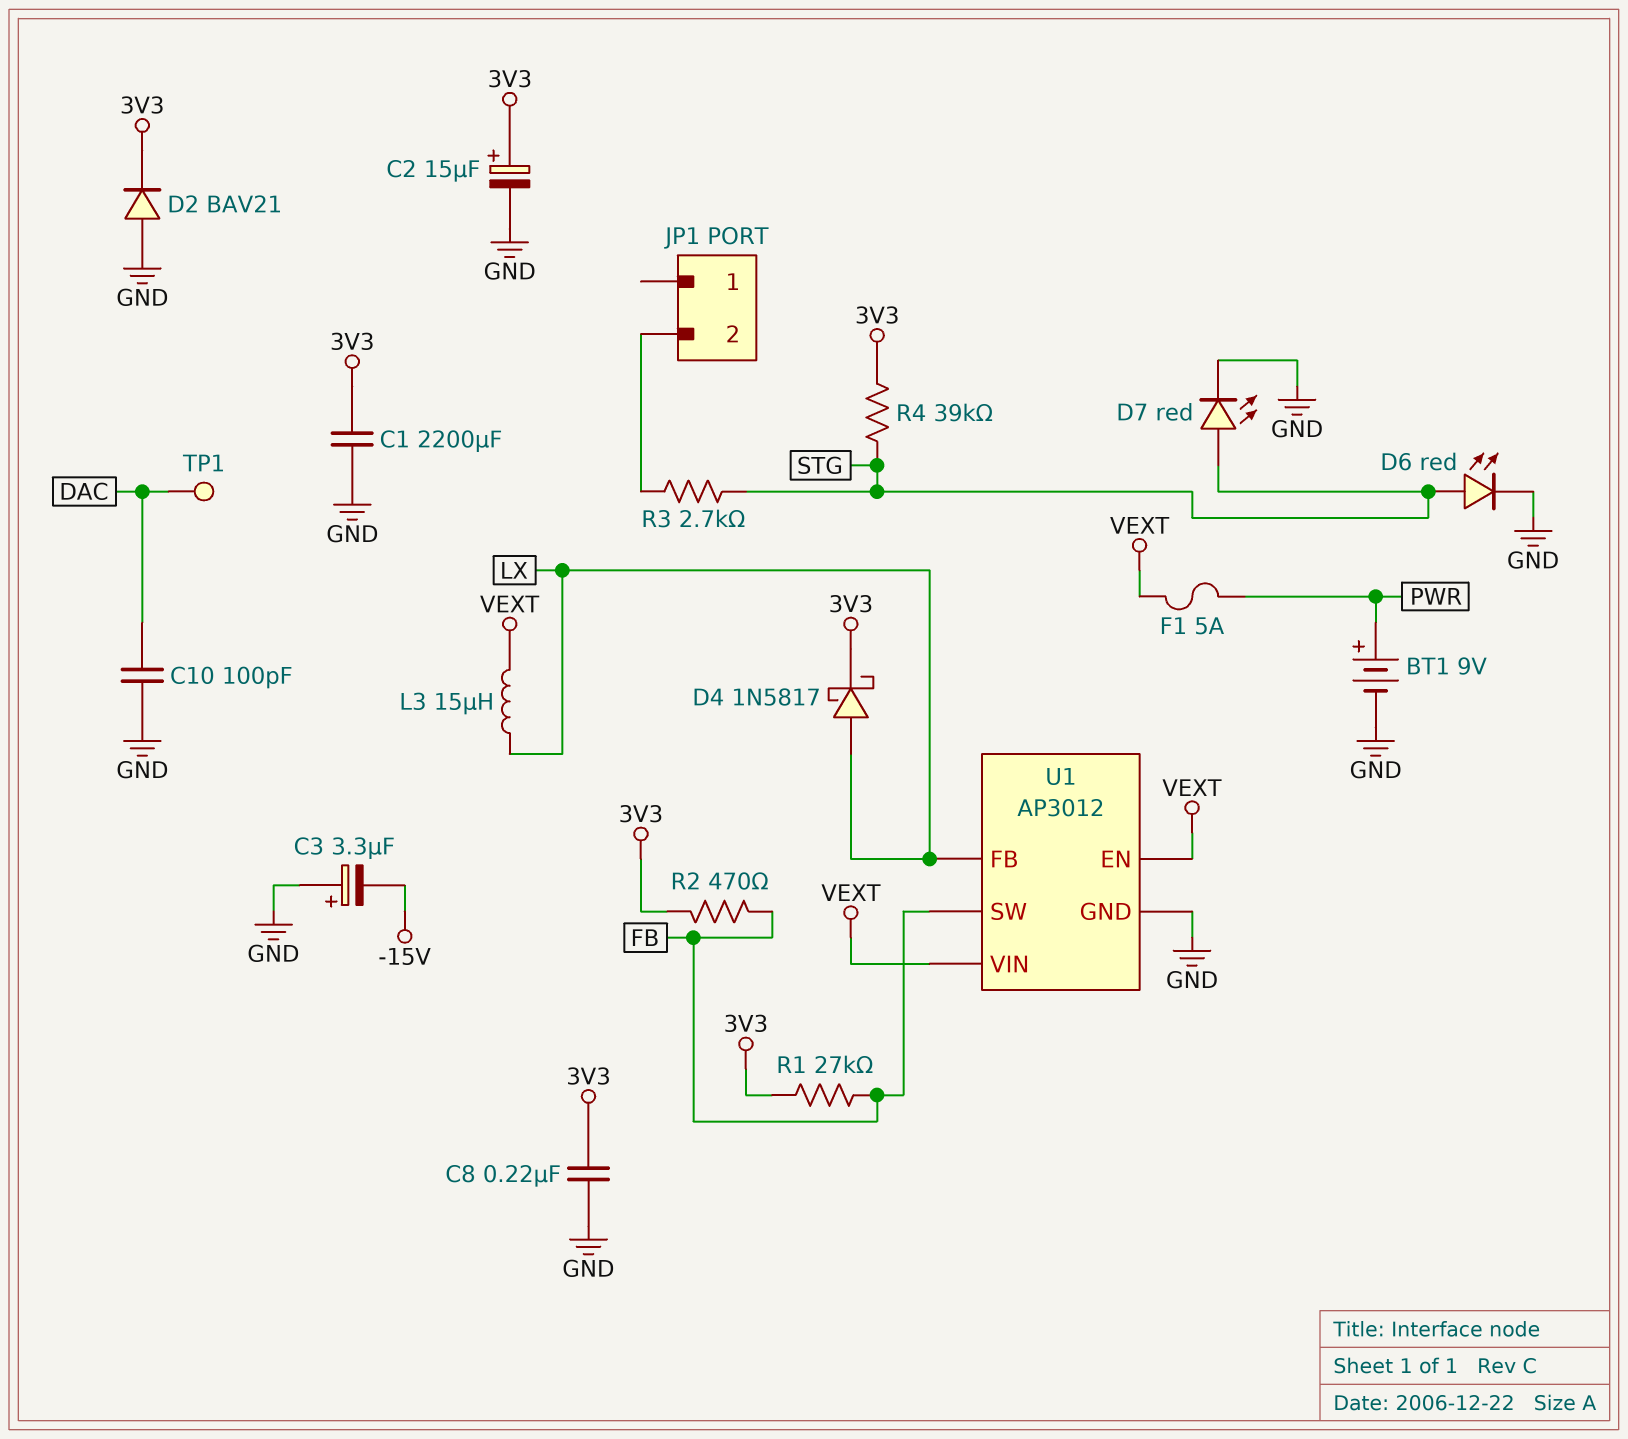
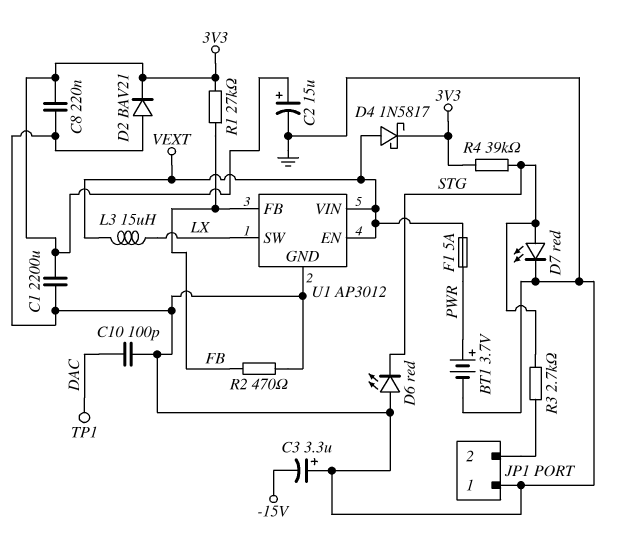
BT1: 9V (plus PWR, minus GND) -> 3.7V (plus PWR, minus GND)
D4: schottky 1N5817 (A LX, K 3V3) -> schottky 1N5817 (A VEXT, K 3V3)
D6: LED red (A STG, K GND) -> LED red (A GND, K STG)
JP1 pin 1: none -> GND
R2: 470 (3V3, FB) -> 470 (FB, GND)
U1 pin FB: LX -> FB
U1 pin SW: FB -> LX

